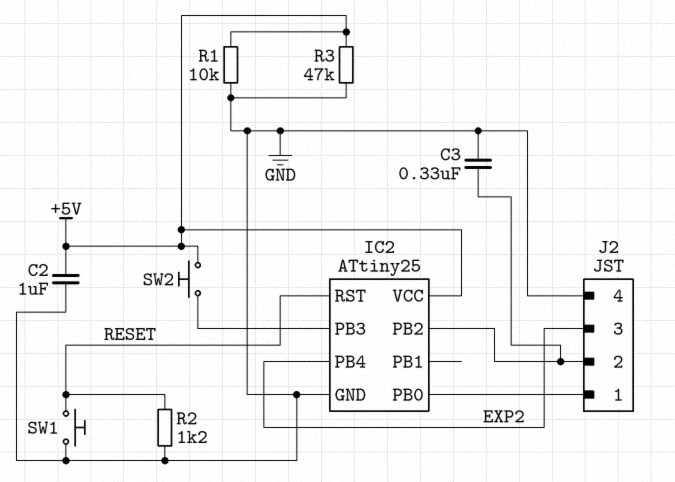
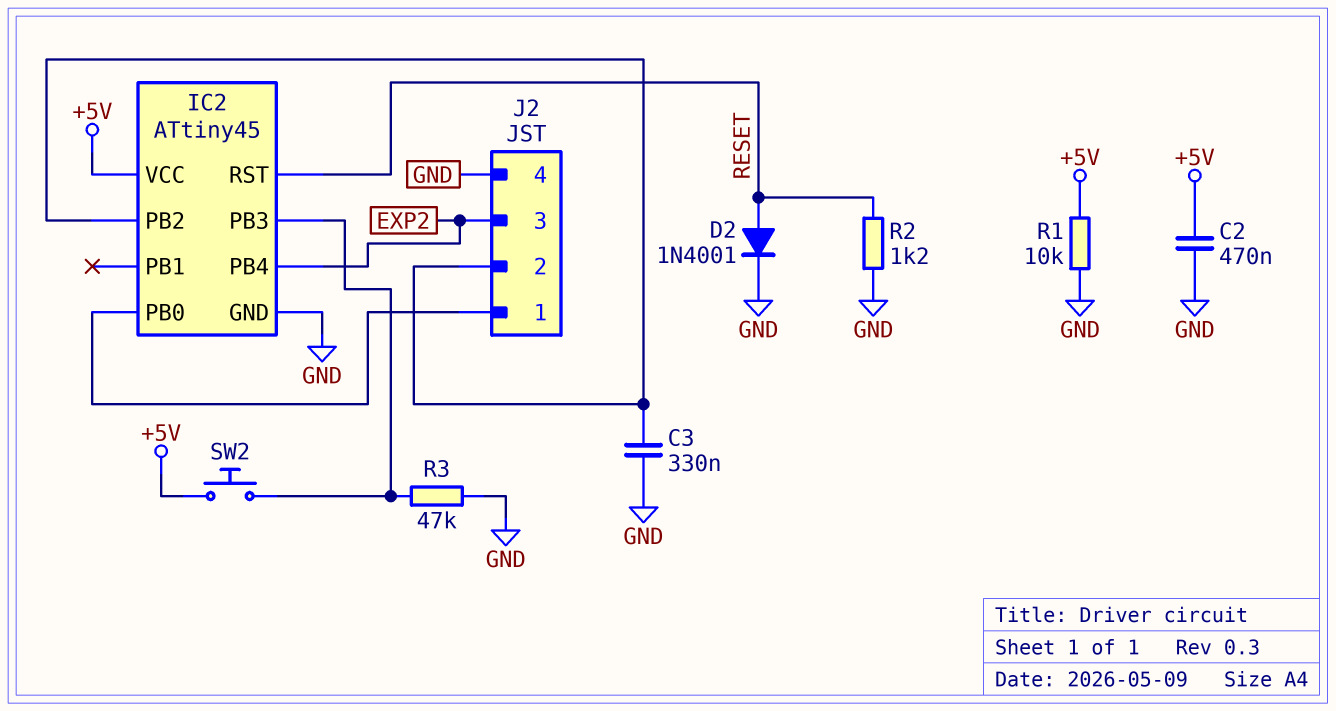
C2: 1uF (+5V, GND) -> 470nF (+5V, GND)
D2: none -> diode 1N4001 (A RESET, K GND)
IC2: ATtiny25 -> ATtiny45
R3: 47k (+5V, GND) -> 47k (GND, IC2/PB3)
SW1: button (GND, RESET) -> none

